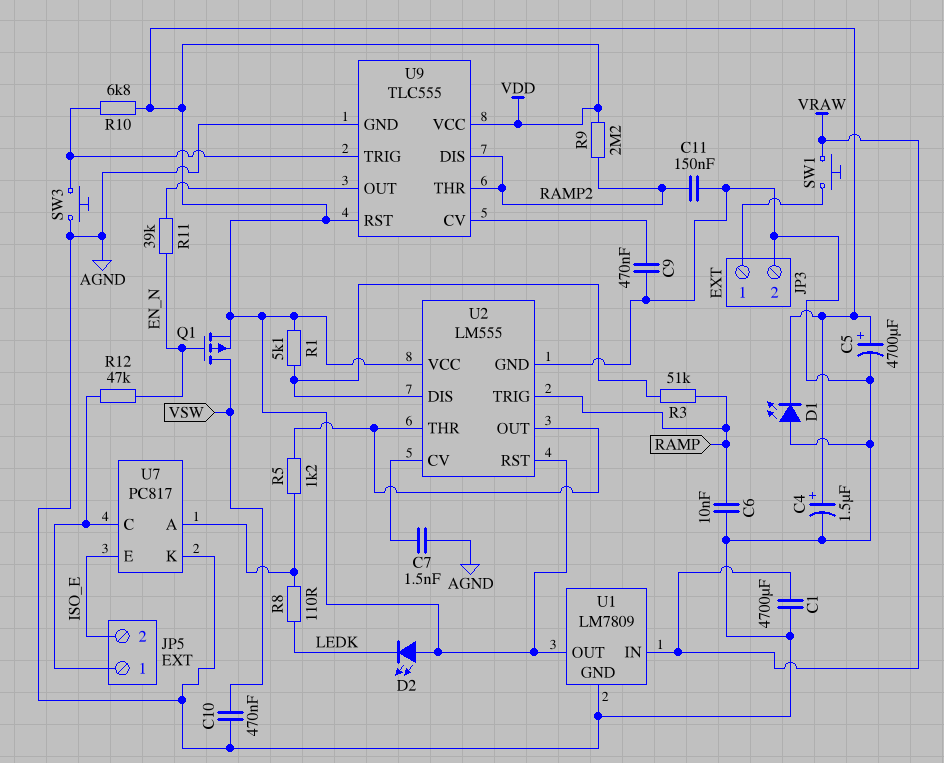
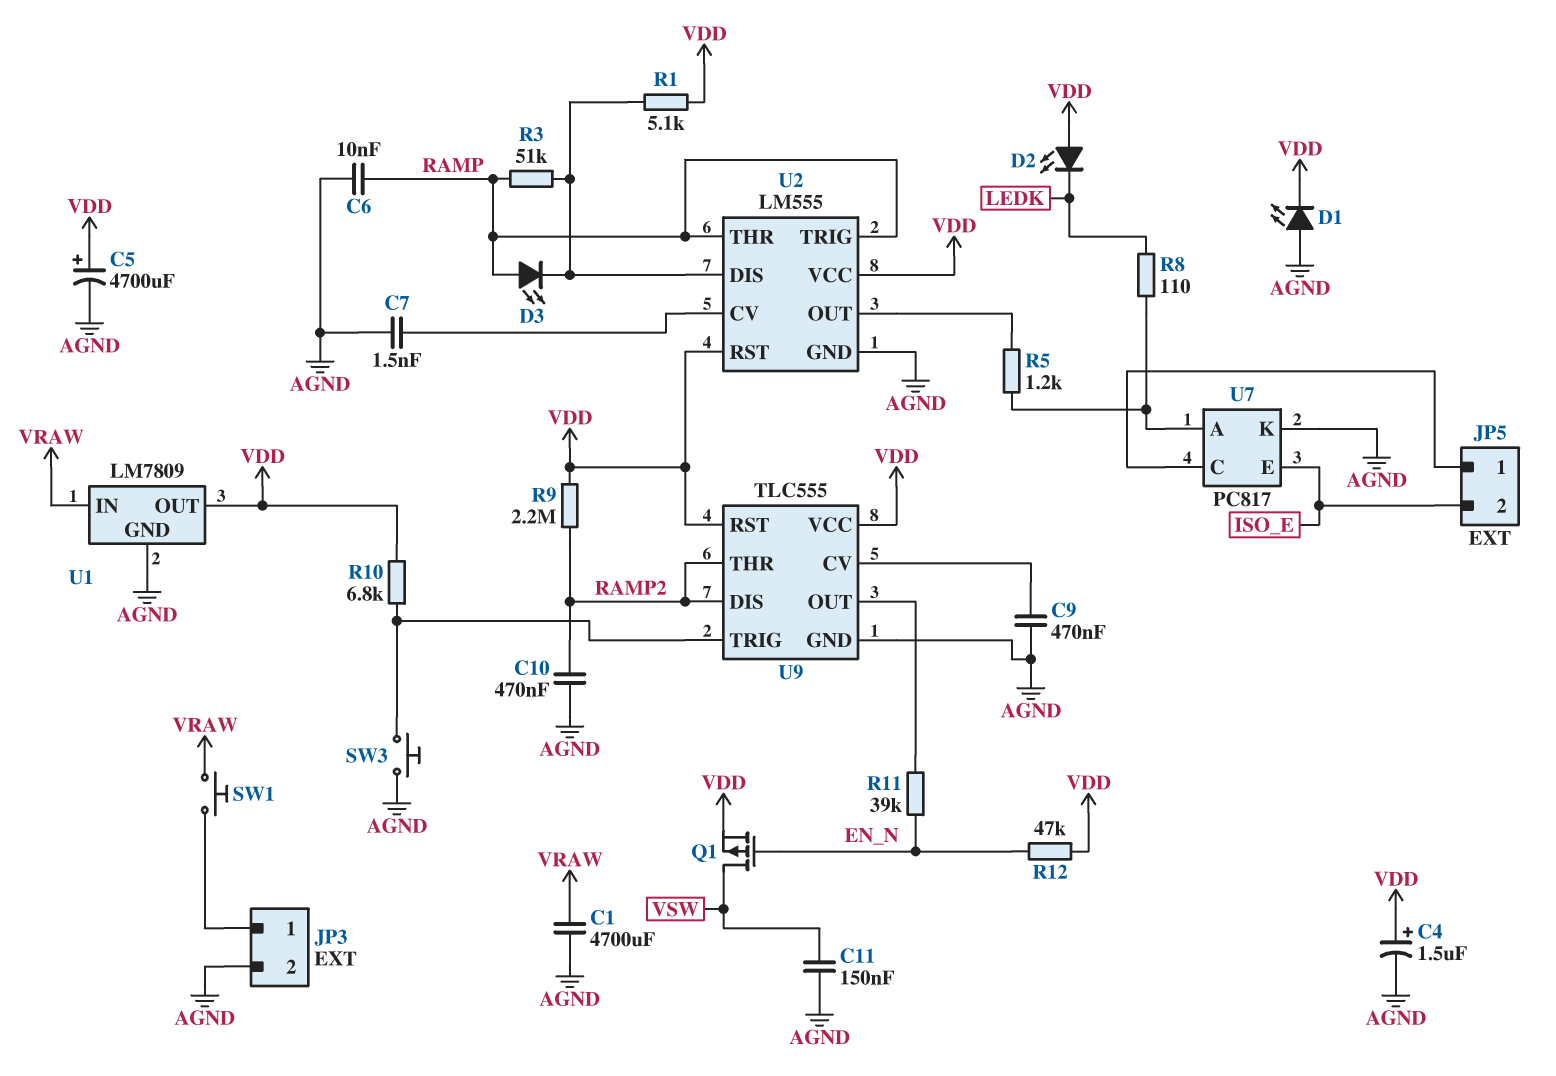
C10: 470nF (AGND, VSW) -> 470nF (AGND, RAMP2)
C11: 150nF (AGND, RAMP2) -> 150nF (AGND, VSW)
D3: none -> LED (A RAMP, K U2/DIS)
R12: 47k (EN_N, JP5/1) -> 47k (EN_N, VDD)
U2 pin THR: U2/OUT -> RAMP

